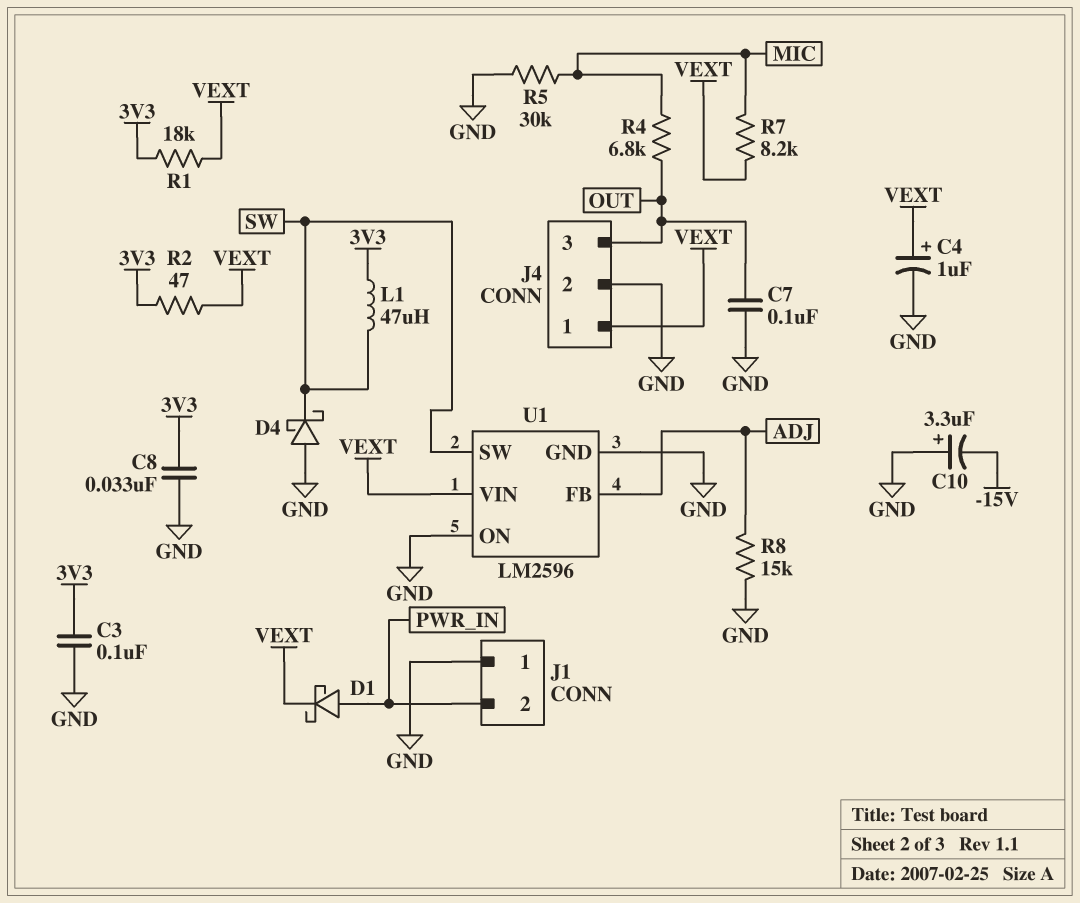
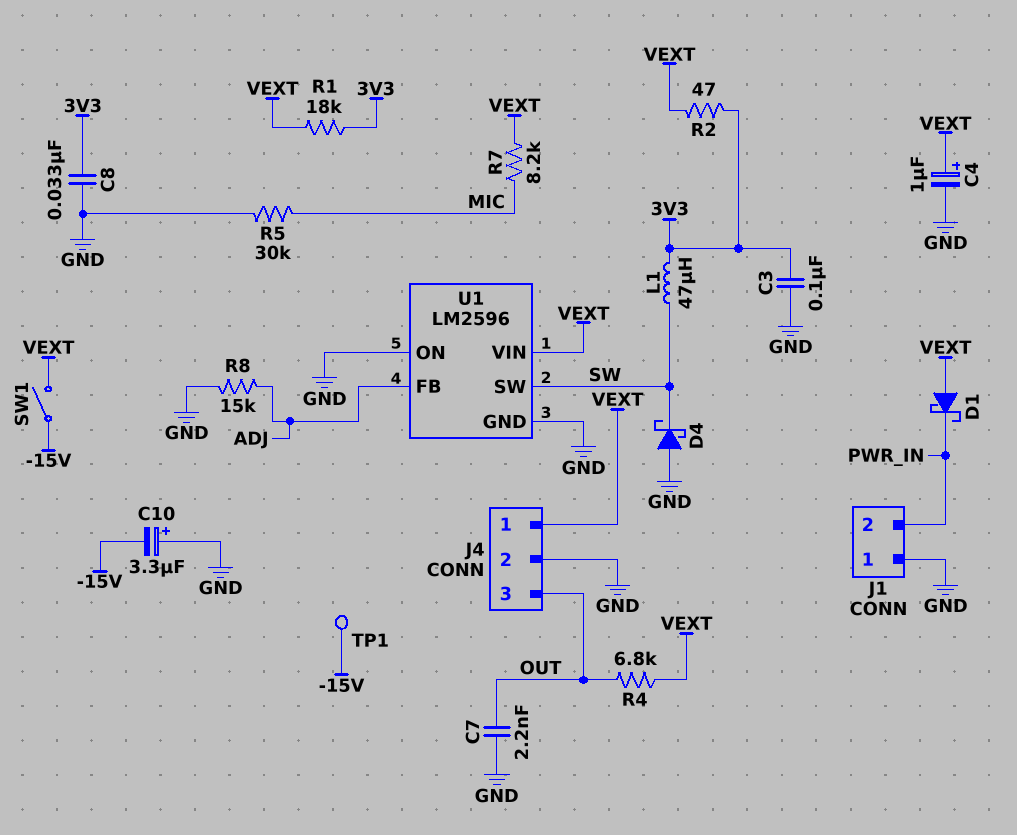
C7: 100nF (GND, OUT) -> 2.2nF (GND, OUT)
D1: schottky (A PWR_IN, K VEXT) -> schottky (A VEXT, K PWR_IN)
R4: 6.8k (MIC, OUT) -> 6.8k (OUT, VEXT)
SW1: none -> switch (-15V, VEXT)
TP1: none -> test point (-15V)

